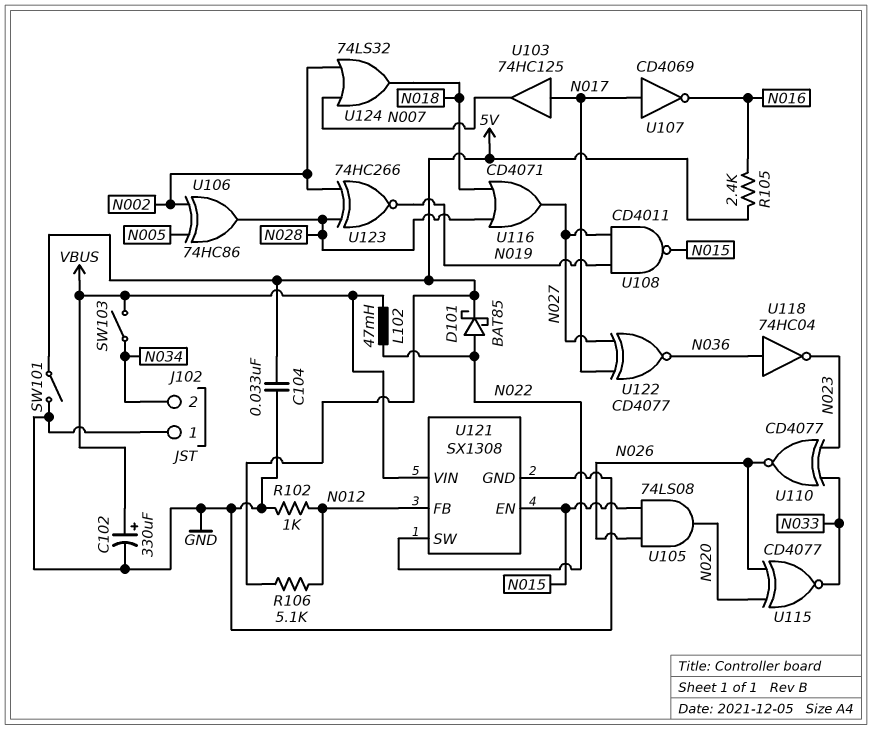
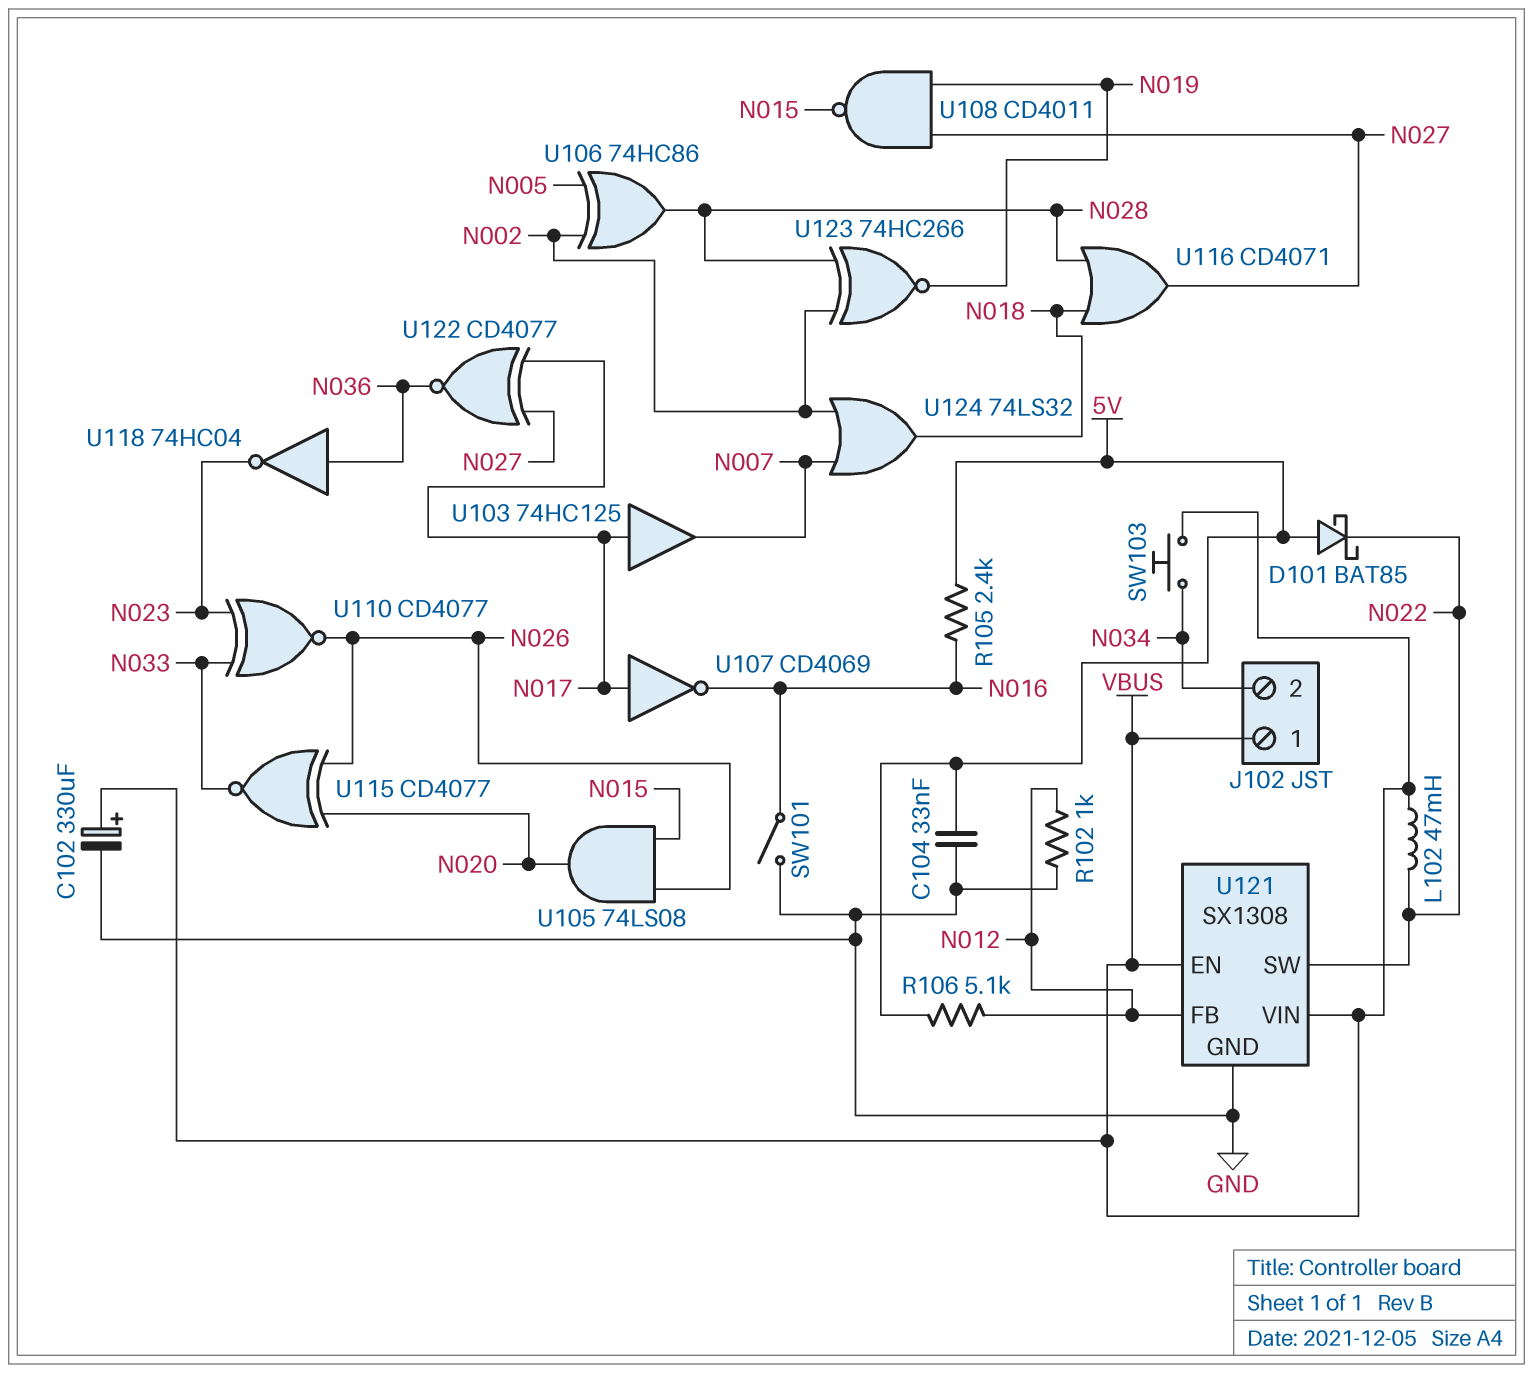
D101: schottky BAT85 (A N022, K 5V) -> schottky BAT85 (A 5V, K N022)
J102 pin 1: GND -> VBUS
SW101: switch (5V, GND) -> switch (GND, N016)
SW103: switch (N034, VBUS) -> button (N034, VBUS)
U121 pin EN: N015 -> VBUS

